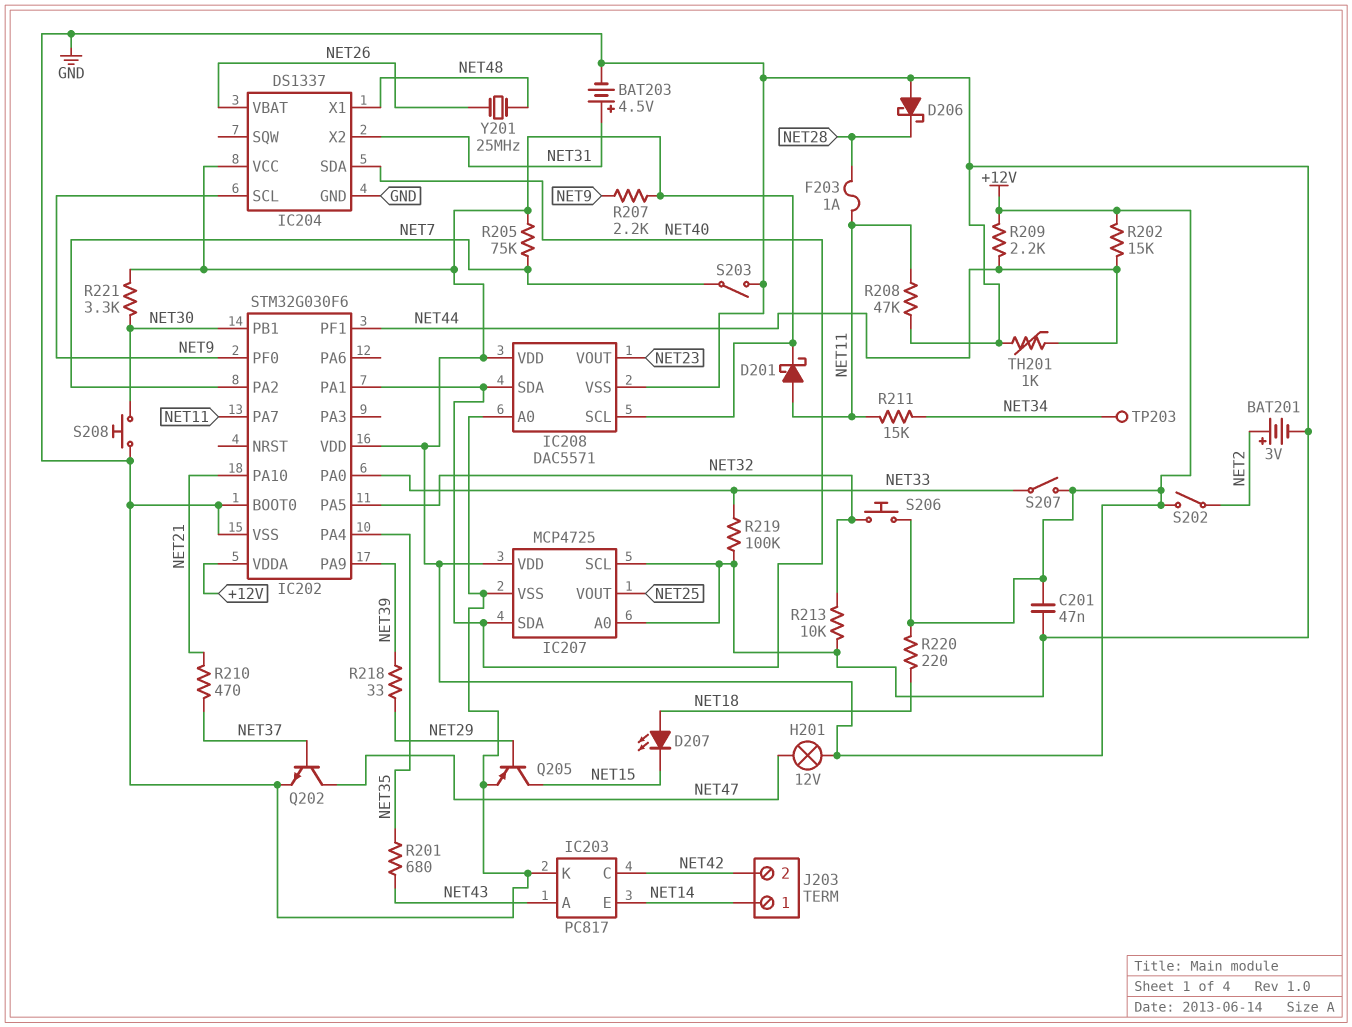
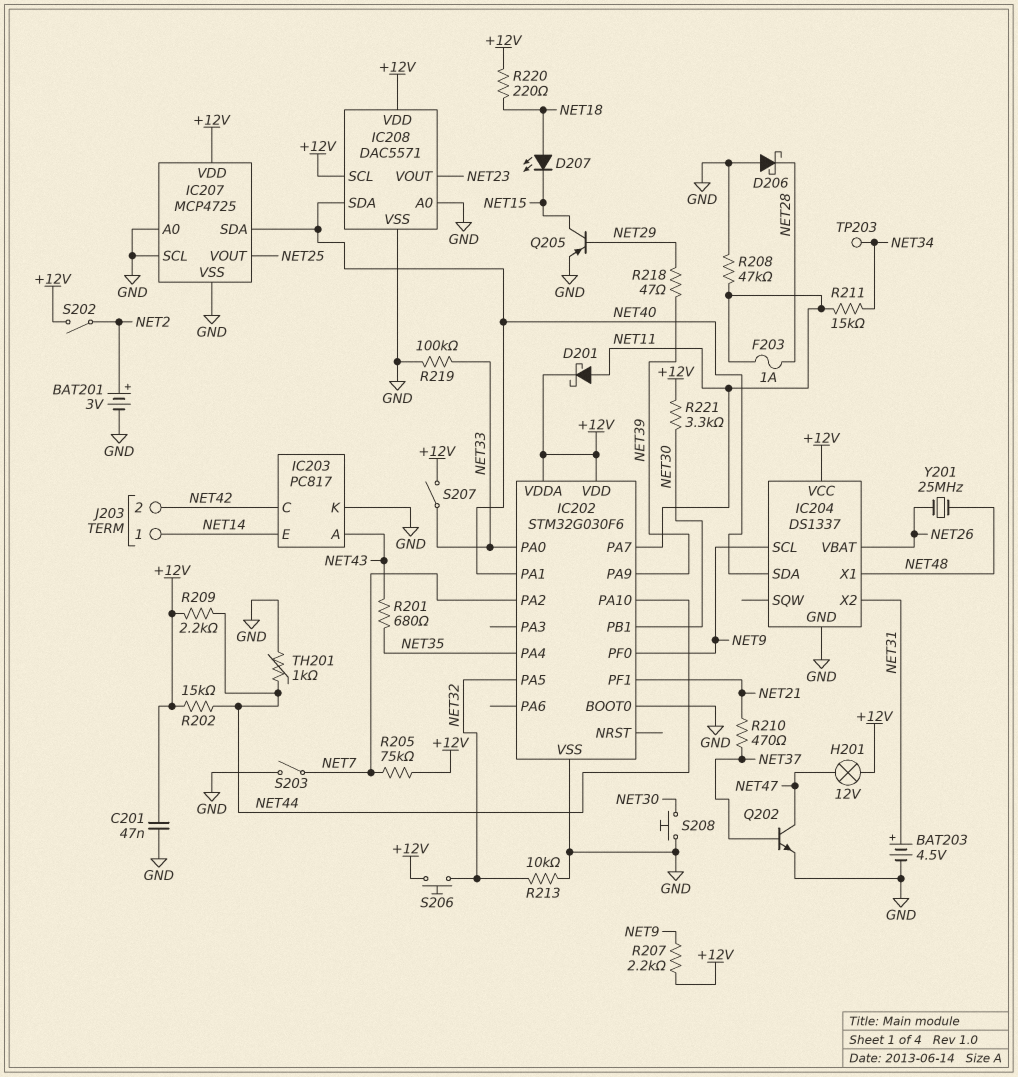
IC202 pin PA10: NET21 -> NET44
IC202 pin PF1: NET44 -> NET21
R218: 33 (NET29, NET39) -> 47 (NET29, NET39)

